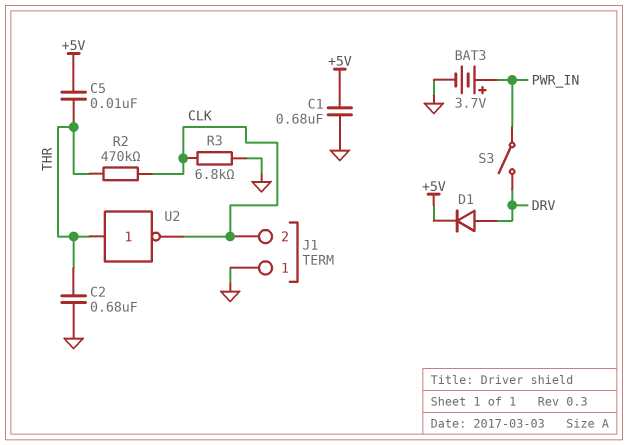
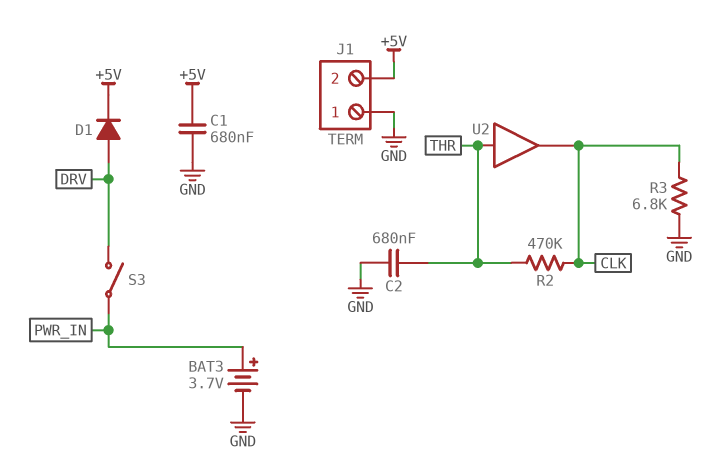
C5: 10nF (+5V, THR) -> none
J1 pin 2: CLK -> +5V
U2: NOT (in THR, out CLK) -> buffer (in THR, out CLK)

